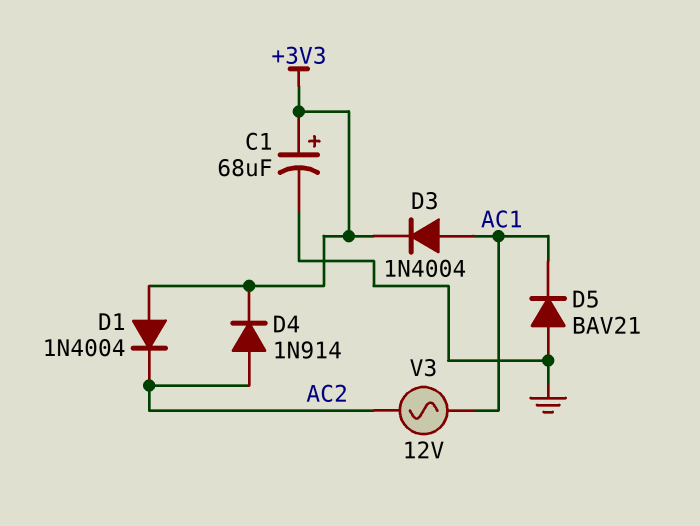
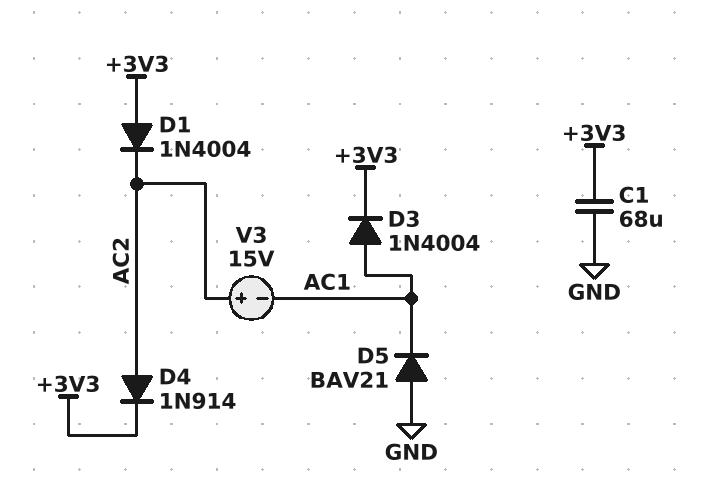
C1: 68uF (plus +3V3, minus GND) -> 68uF (+3V3, GND)
V3: AC 12V (AC1, AC2) -> 15V (plus AC2, minus AC1)

